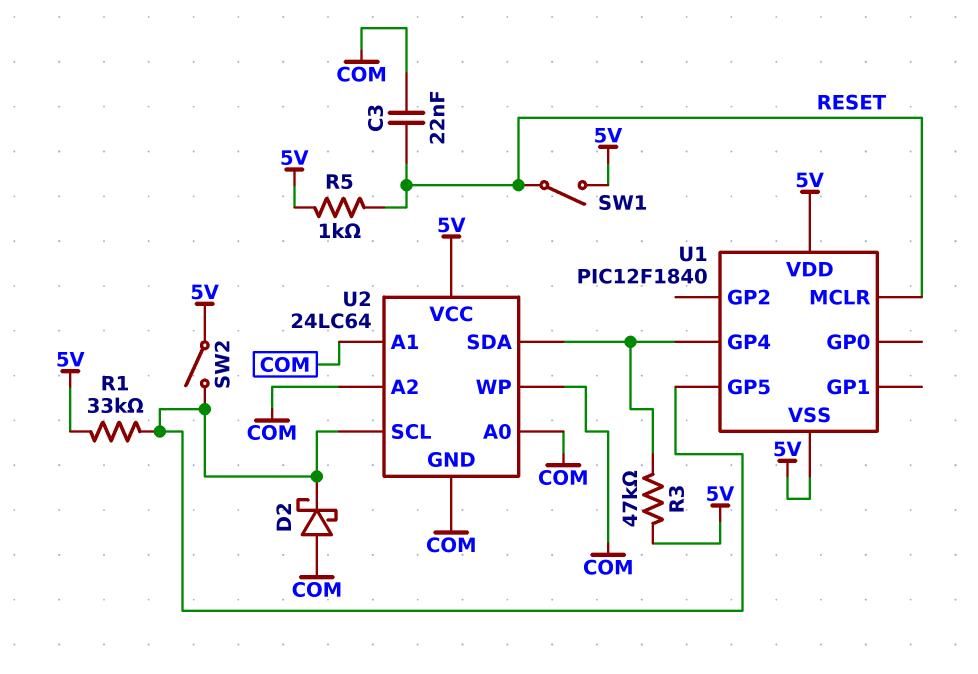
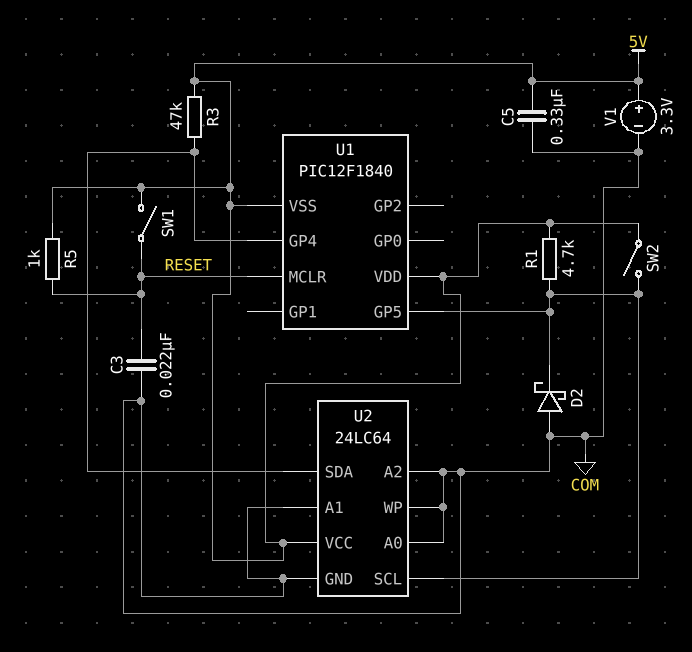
C5: none -> 330nF (5V, COM)
R1: 33k (5V, U1/GP5) -> 4.7k (5V, U1/GP5)
V1: none -> 3.3V (plus 5V, minus COM)

